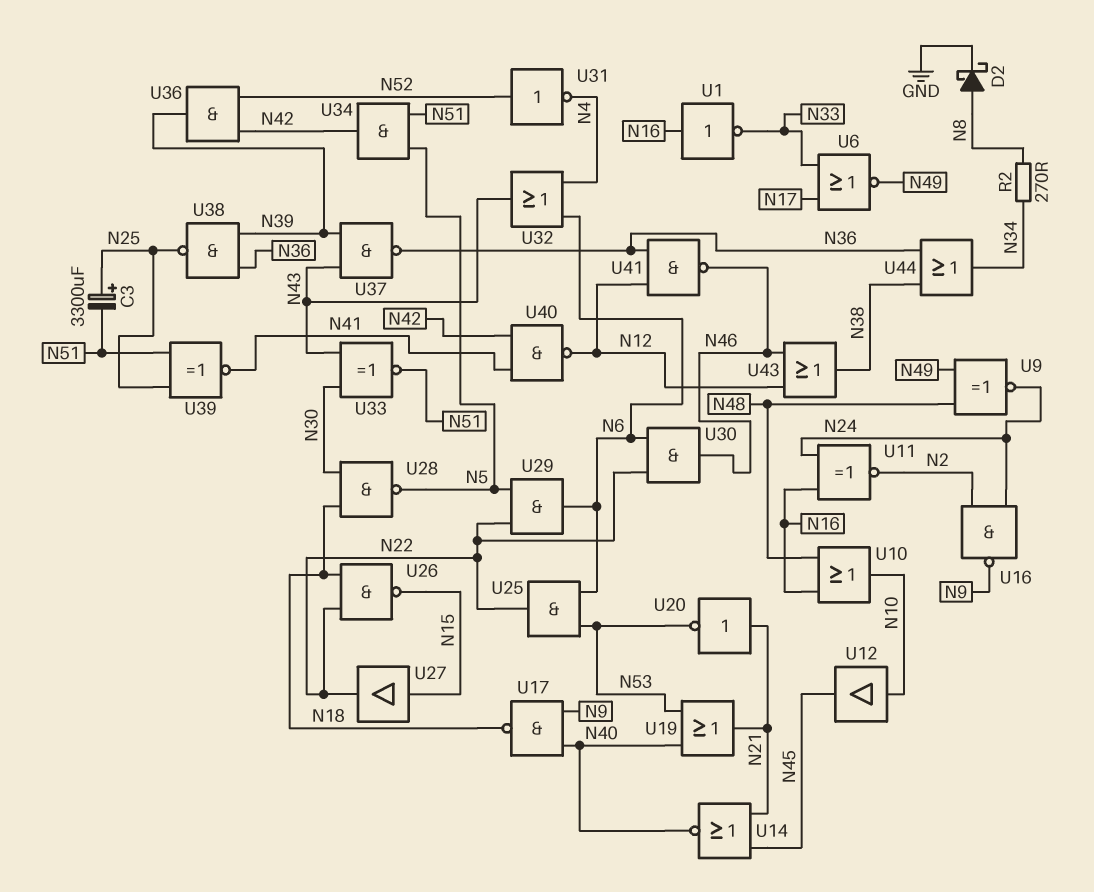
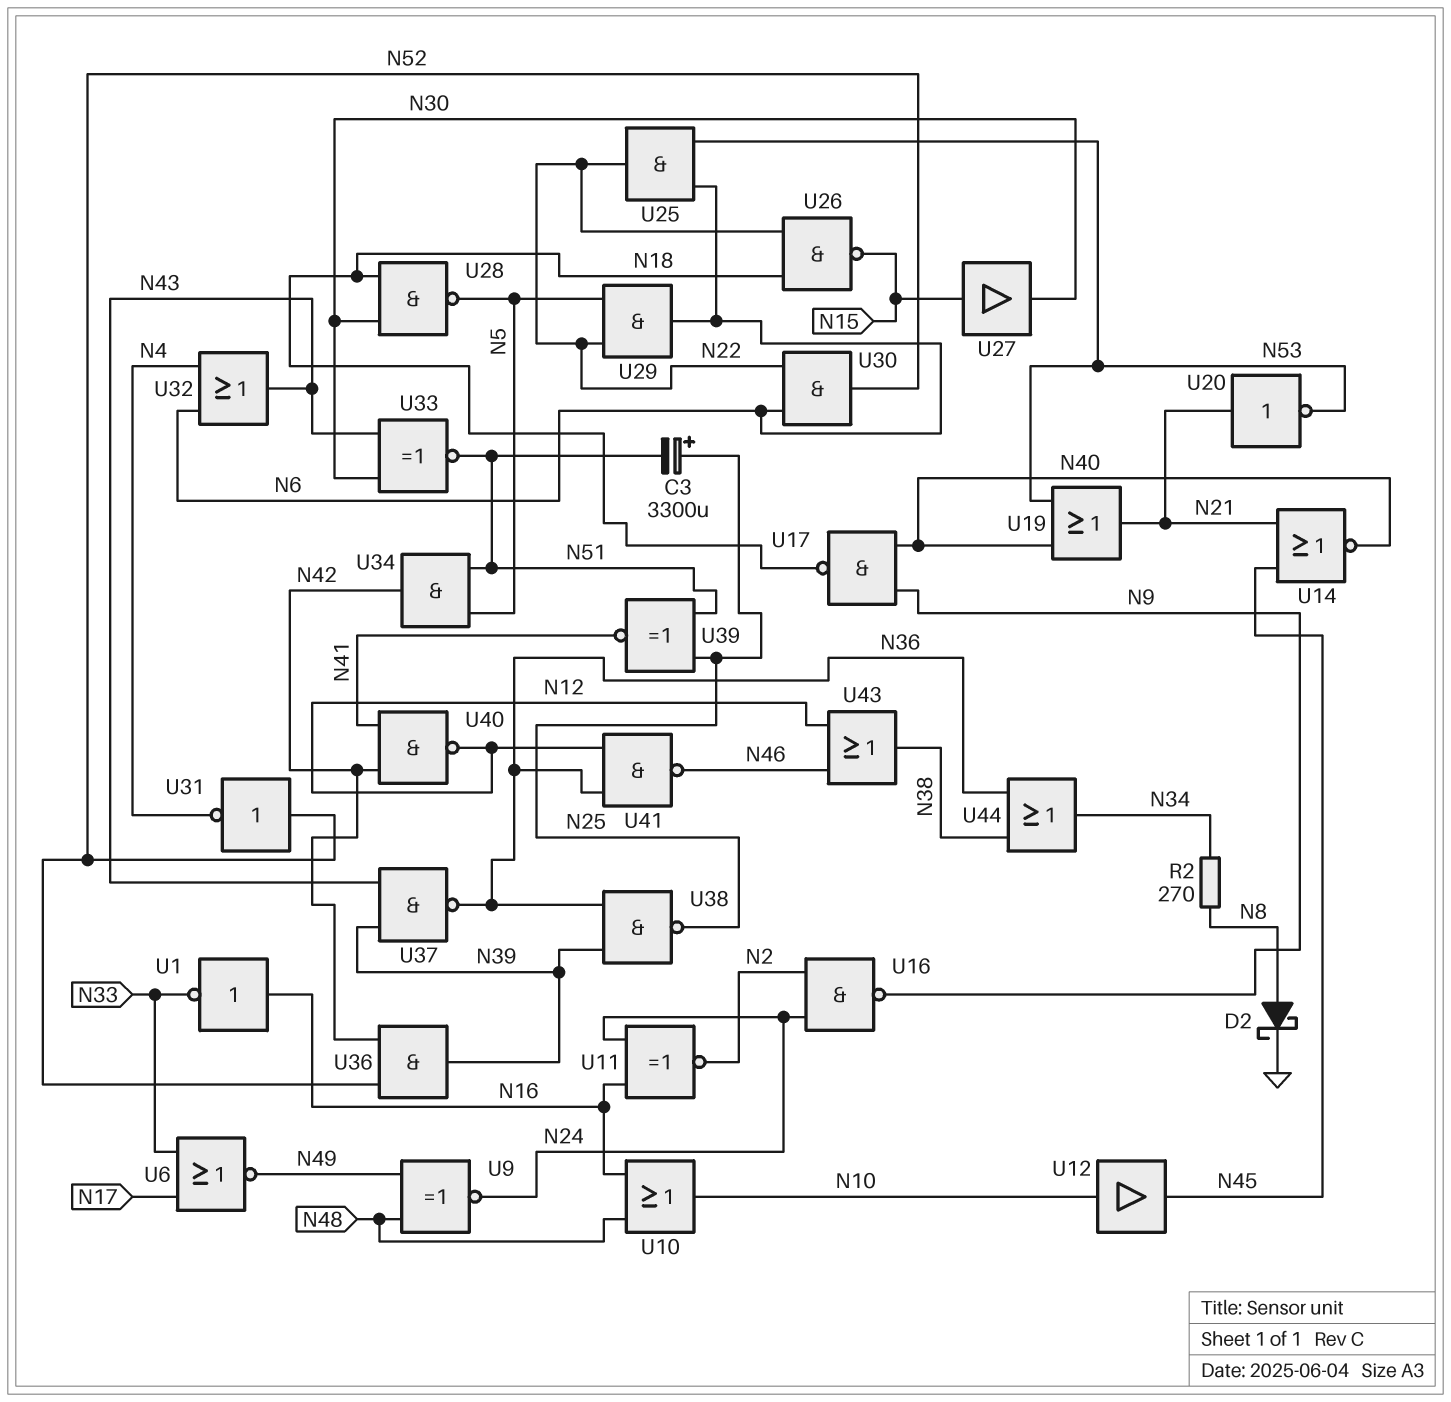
U27: buffer (in N15, out N22) -> buffer (in N15, out N30)
U30: AND (in N6, in N22, out N46) -> AND (in N6, in N22, out N52)

